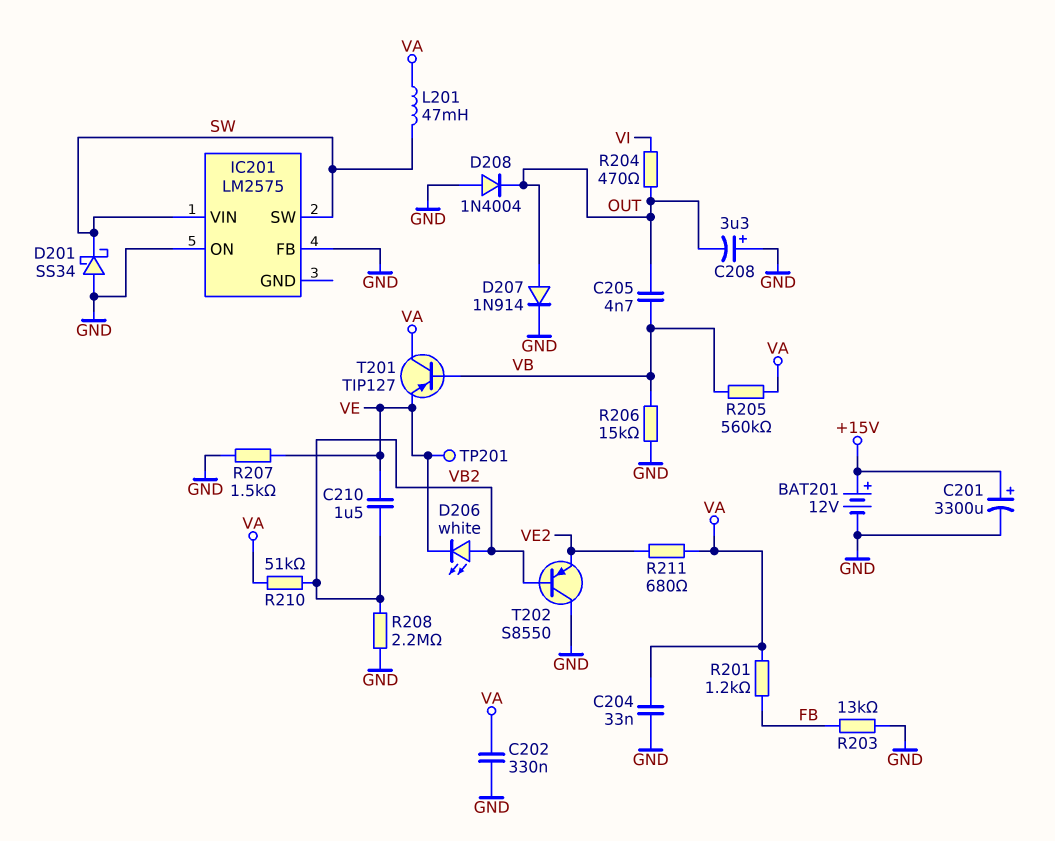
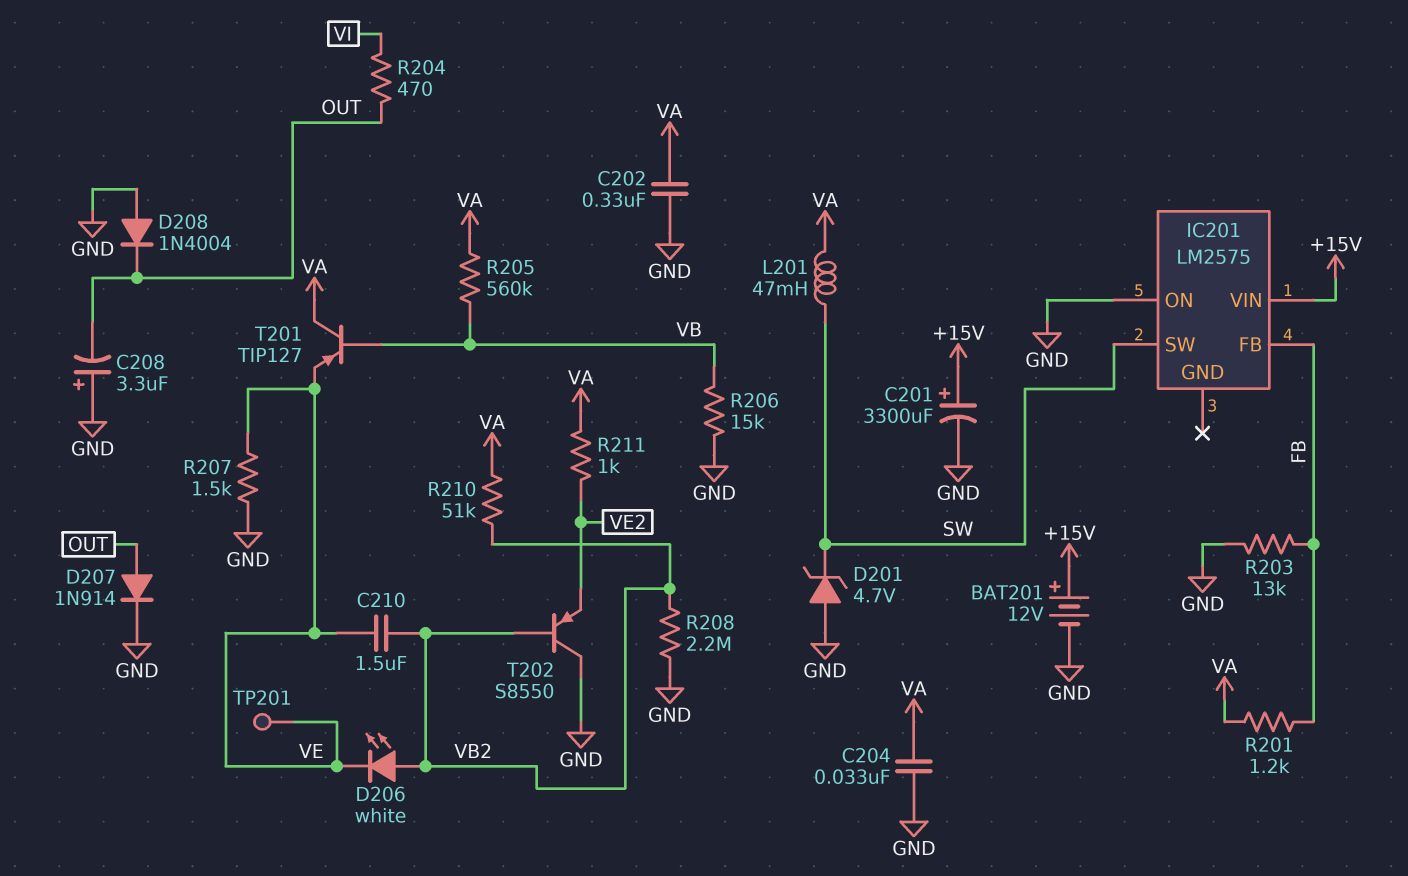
C205: 4.7nF (OUT, VB) -> none
D201: schottky SS34 (A GND, K SW) -> zener 4.7V (A GND, K SW)
IC201 pin FB: GND -> FB
IC201 pin VIN: SW -> +15V
R211: 680 (VA, VE2) -> 1k (VA, VE2)

